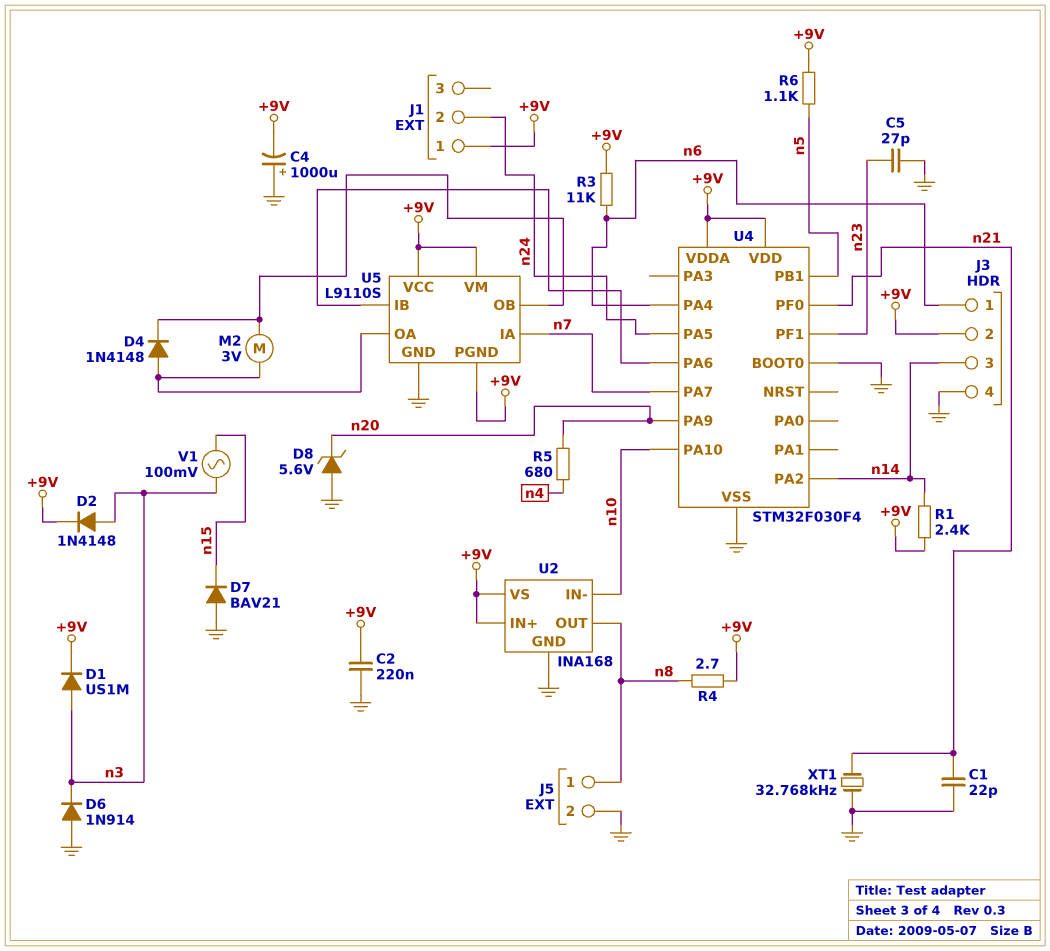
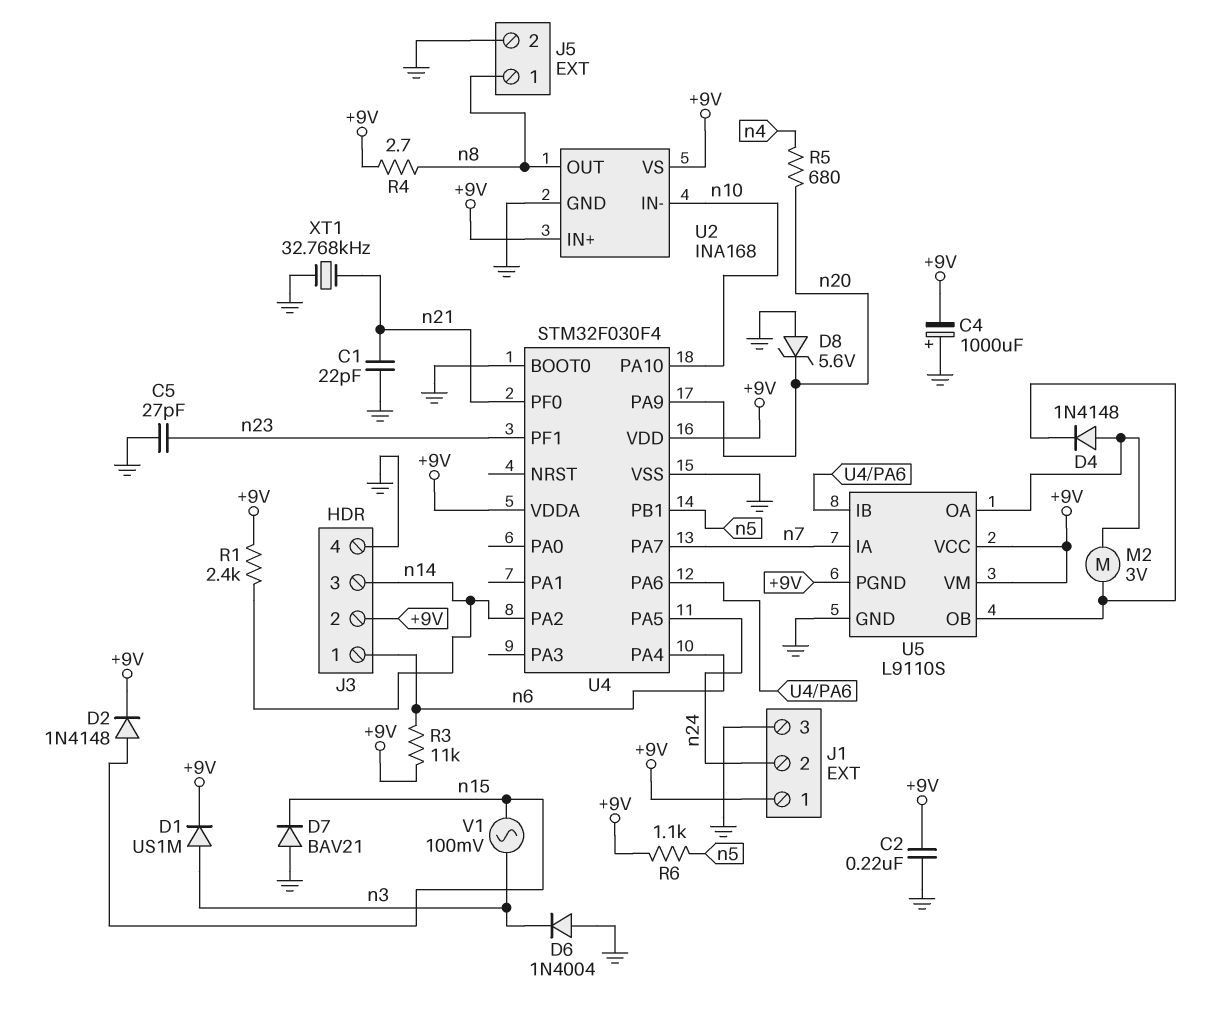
D2: diode 1N4148 (A n3, K +9V) -> diode 1N4148 (A n15, K +9V)
D6: diode 1N914 (A GND, K n3) -> diode 1N4004 (A GND, K n3)
J1 pin 3: none -> GND

